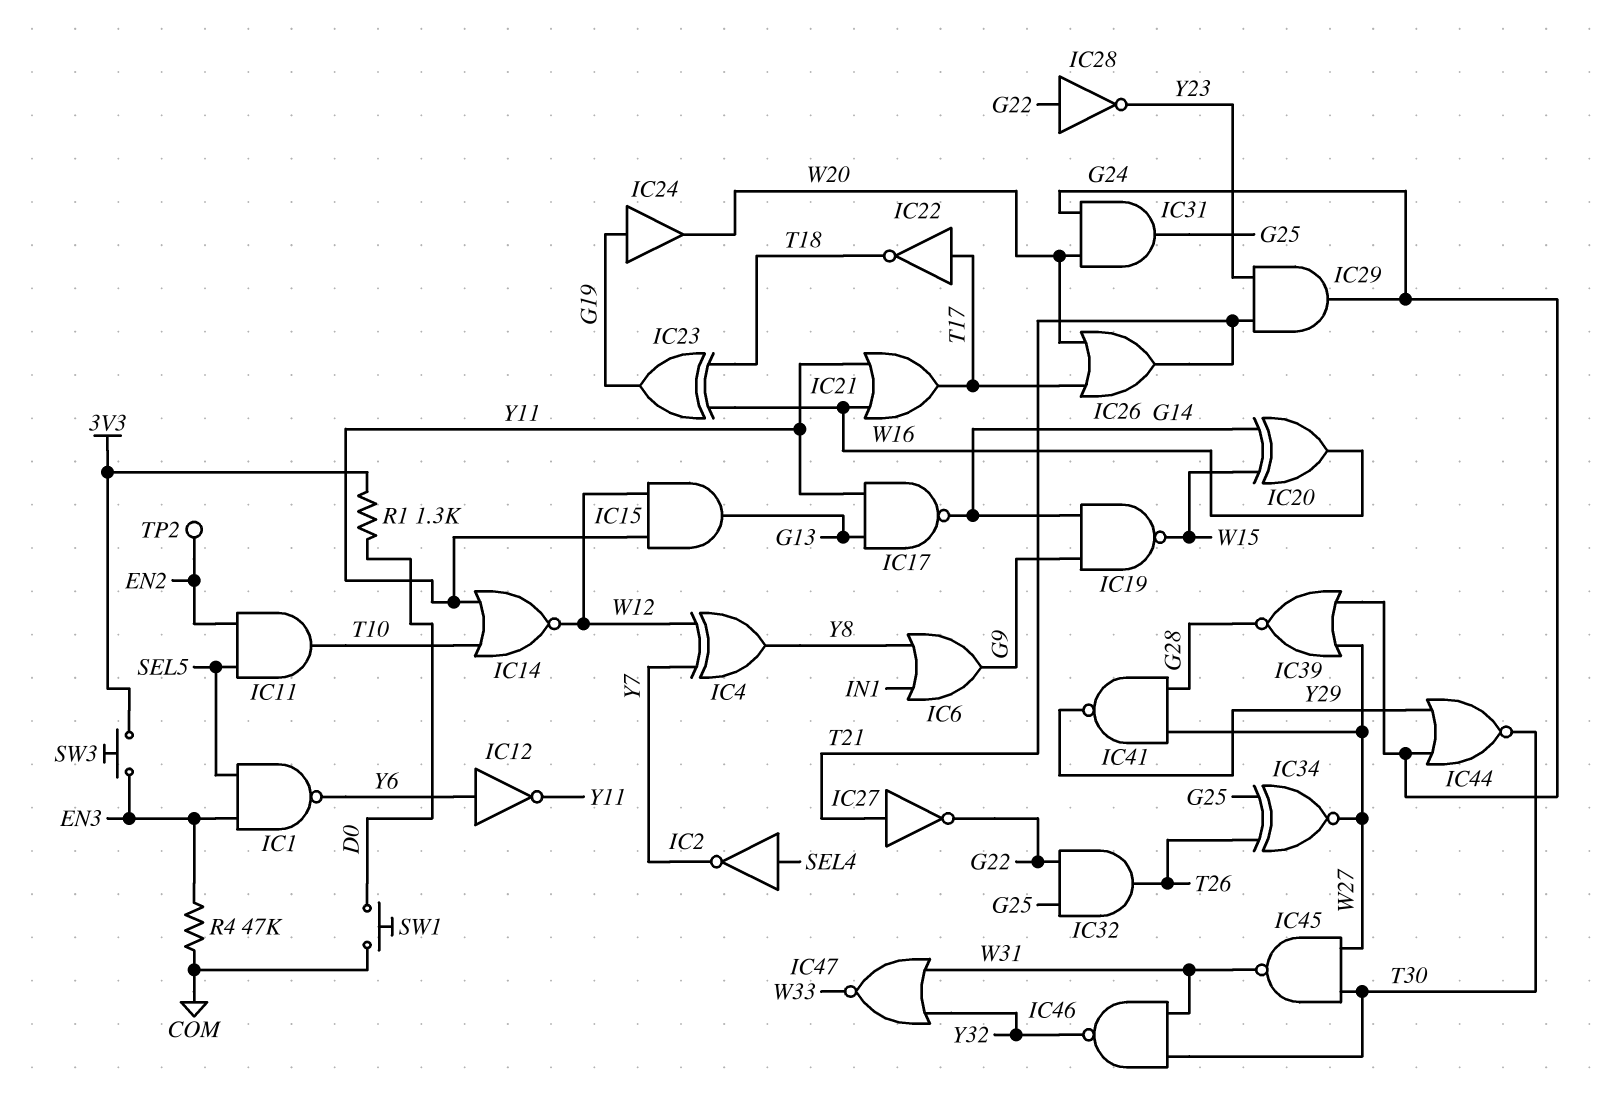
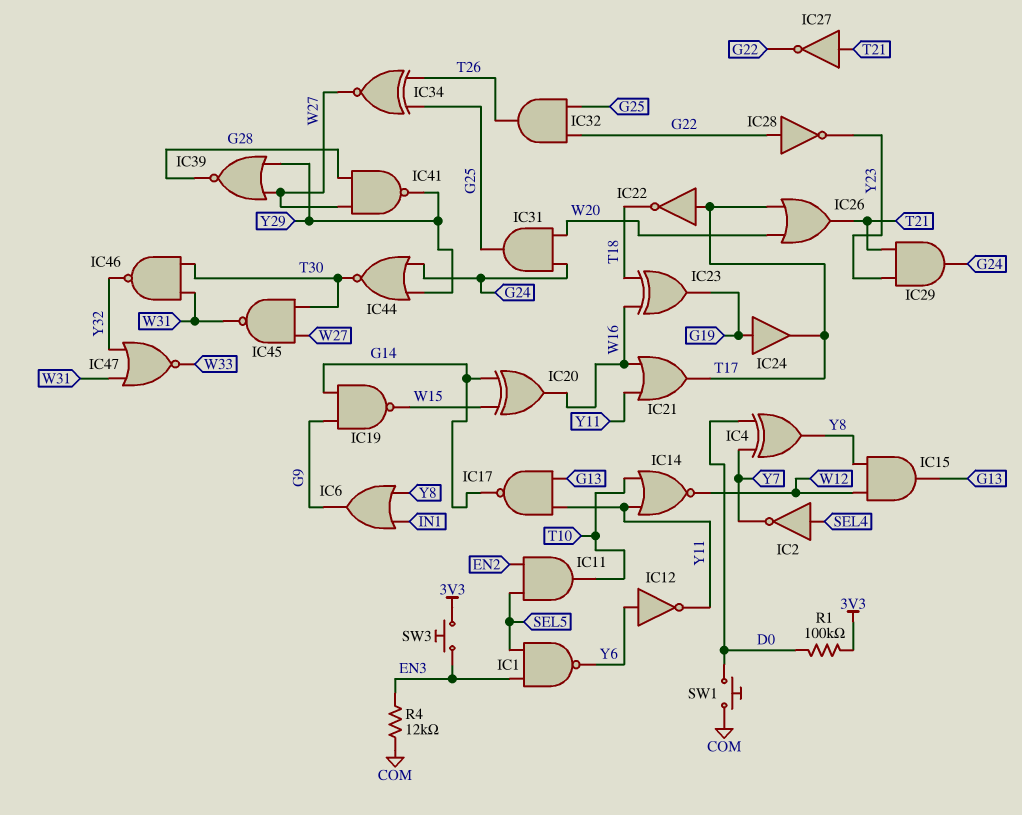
IC4: XOR (in W12, in Y7, out Y8) -> XOR (in D0, in Y7, out Y8)
IC15: AND (in W12, in Y11, out G13) -> AND (in W12, in Y8, out G13)
IC24: buffer (in G19, out W20) -> buffer (in G19, out T17)
IC39: NOR (in G24, in W27, out G28) -> NOR (in W27, in Y29, out G28)
R1: 1.3k (3V3, D0) -> 100k (3V3, D0)
R4: 47k (COM, EN3) -> 12k (COM, EN3)
TP2: test point (EN2) -> none

